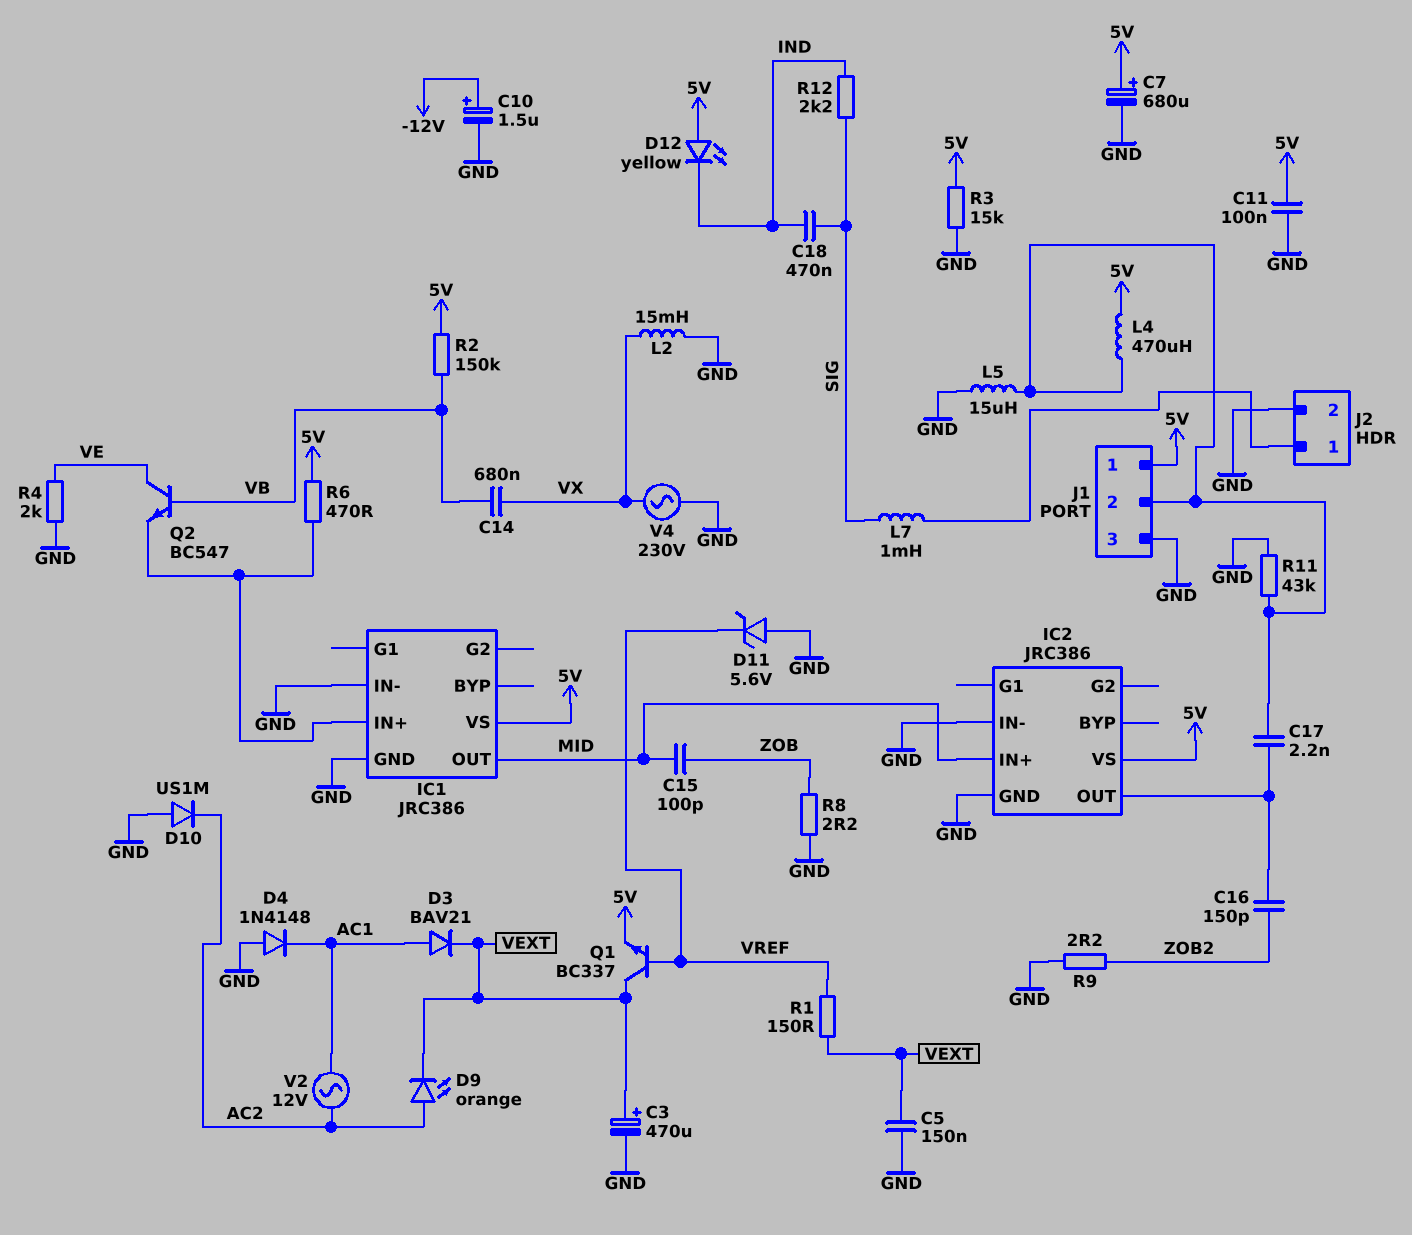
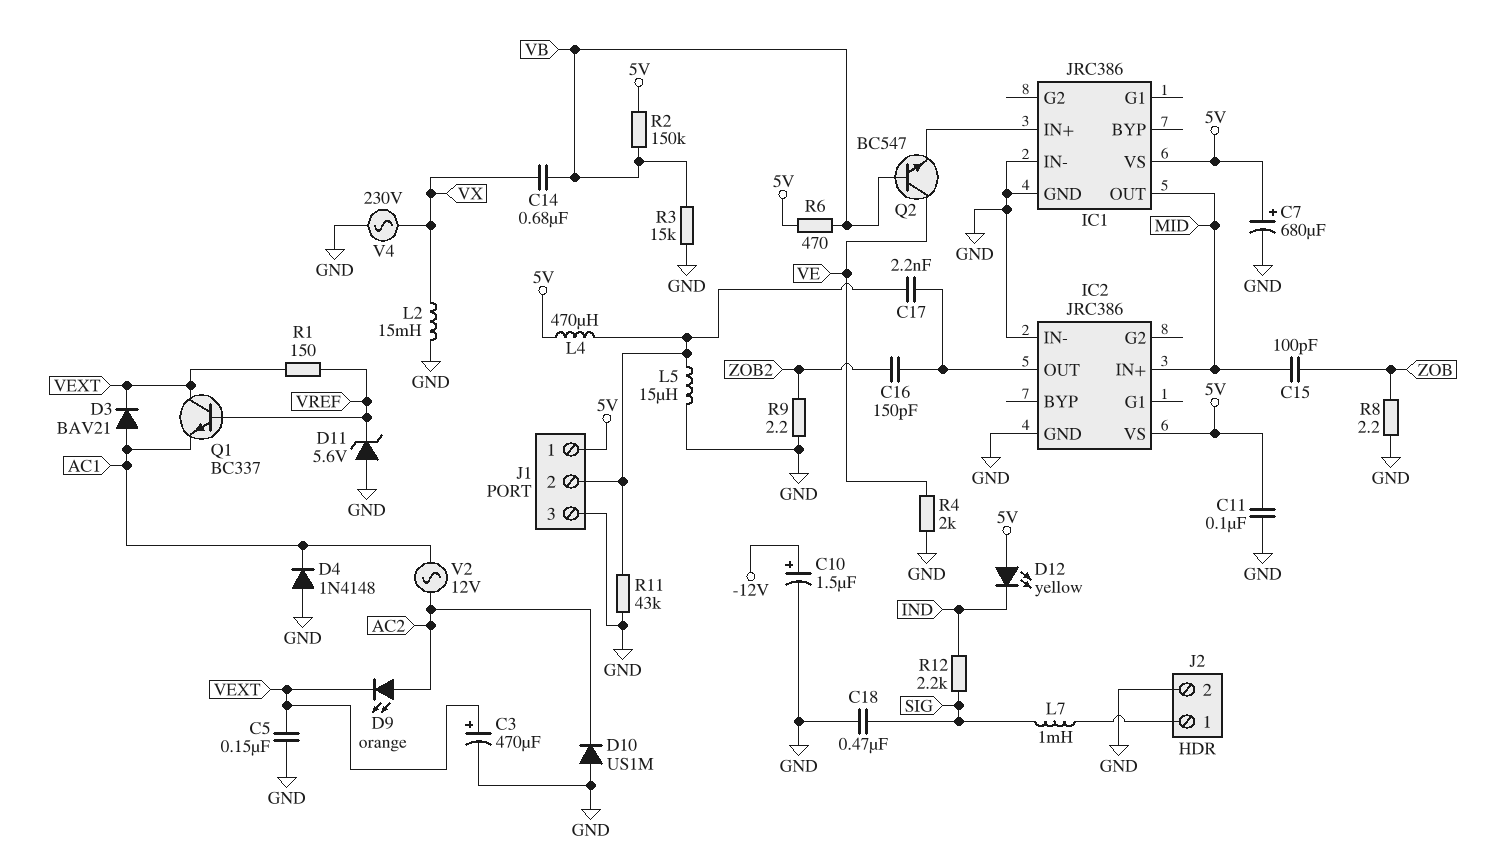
C18: 470nF (IND, SIG) -> 470nF (GND, SIG)
Q1: NPN BC337 (B VREF, C VEXT, E 5V) -> NPN BC337 (B VREF, C VEXT, E AC1)
R3: 15k (5V, GND) -> 15k (GND, VB)
R6: 470 (5V, IC1/IN+) -> 470 (5V, VB)

